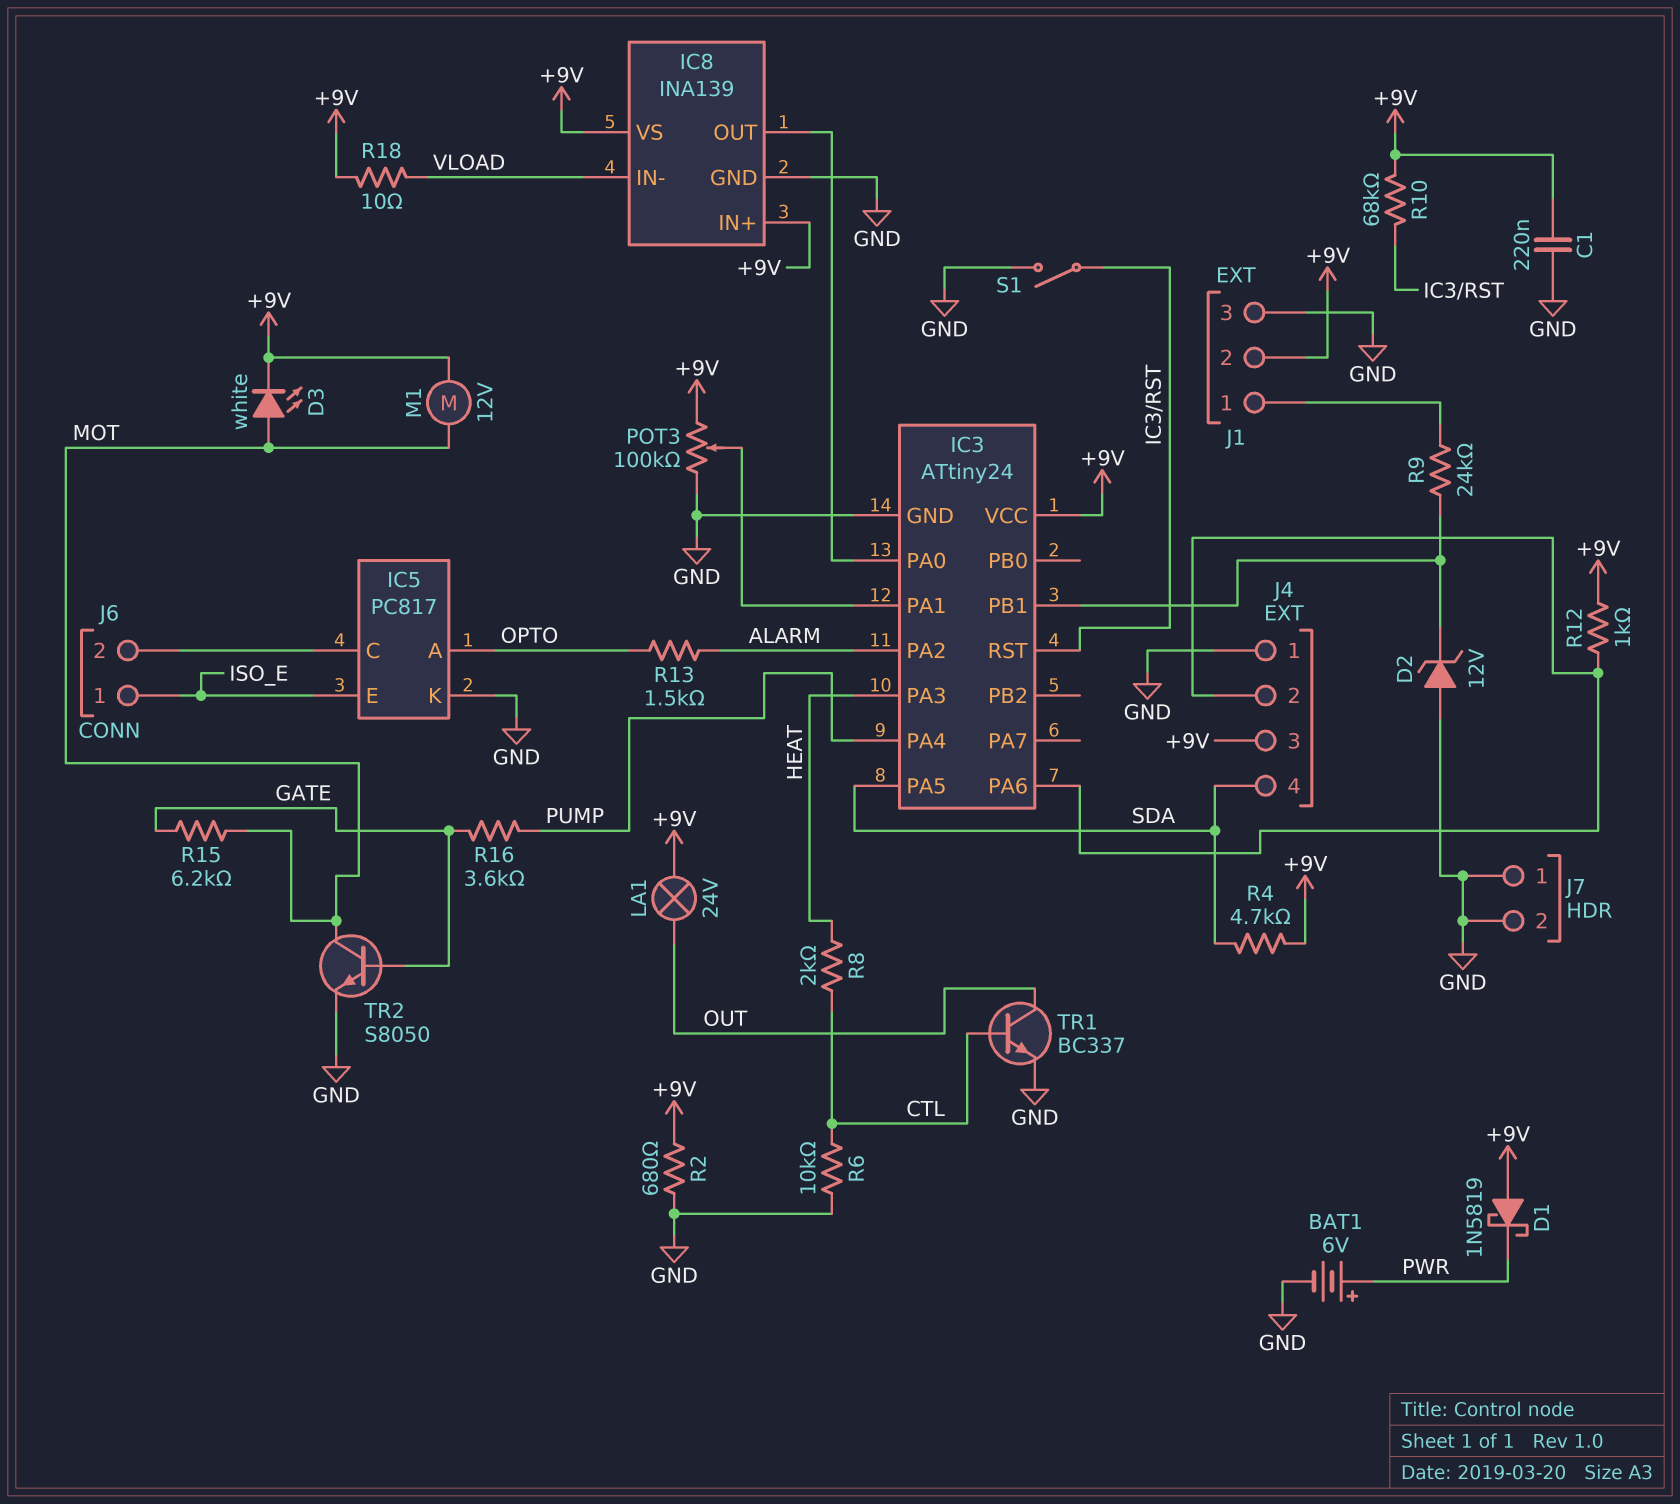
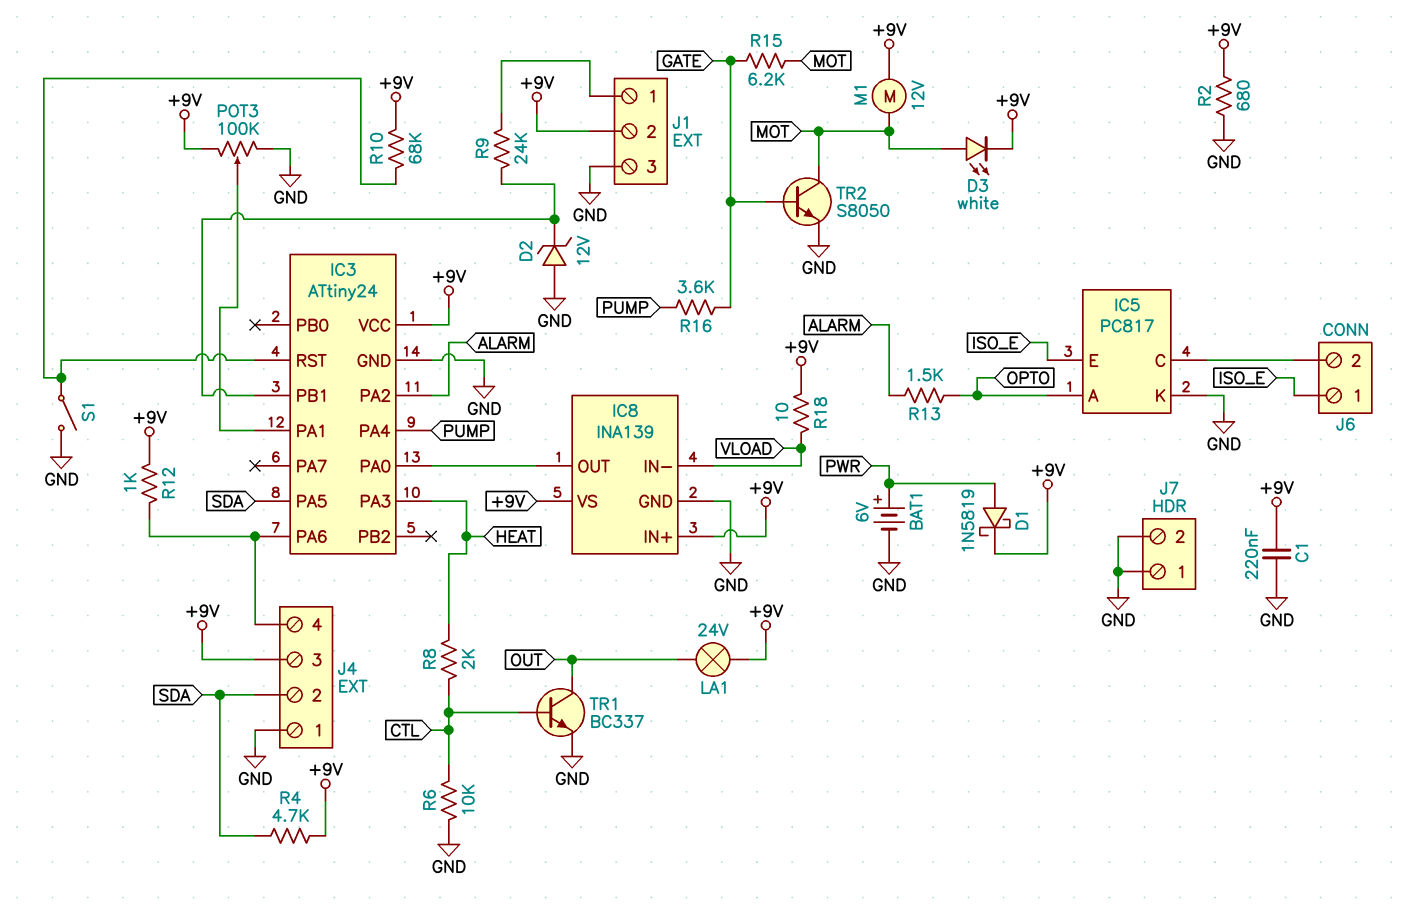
D1: schottky 1N5819 (A +9V, K PWR) -> schottky 1N5819 (A PWR, K +9V)
J4 pin 2: IC3/PA6 -> SDA
J4 pin 4: SDA -> IC3/PA6

